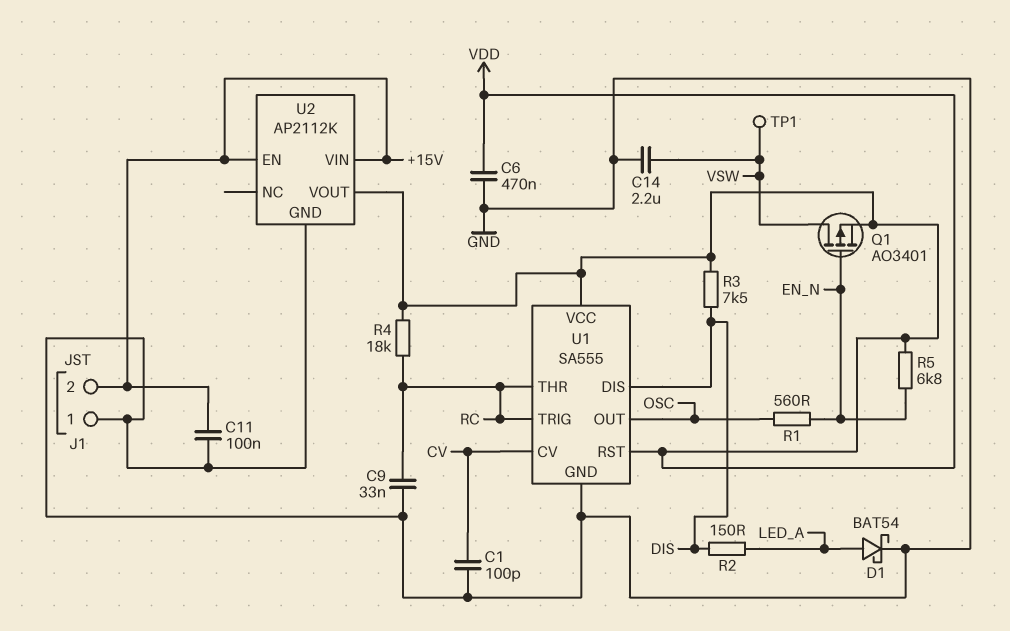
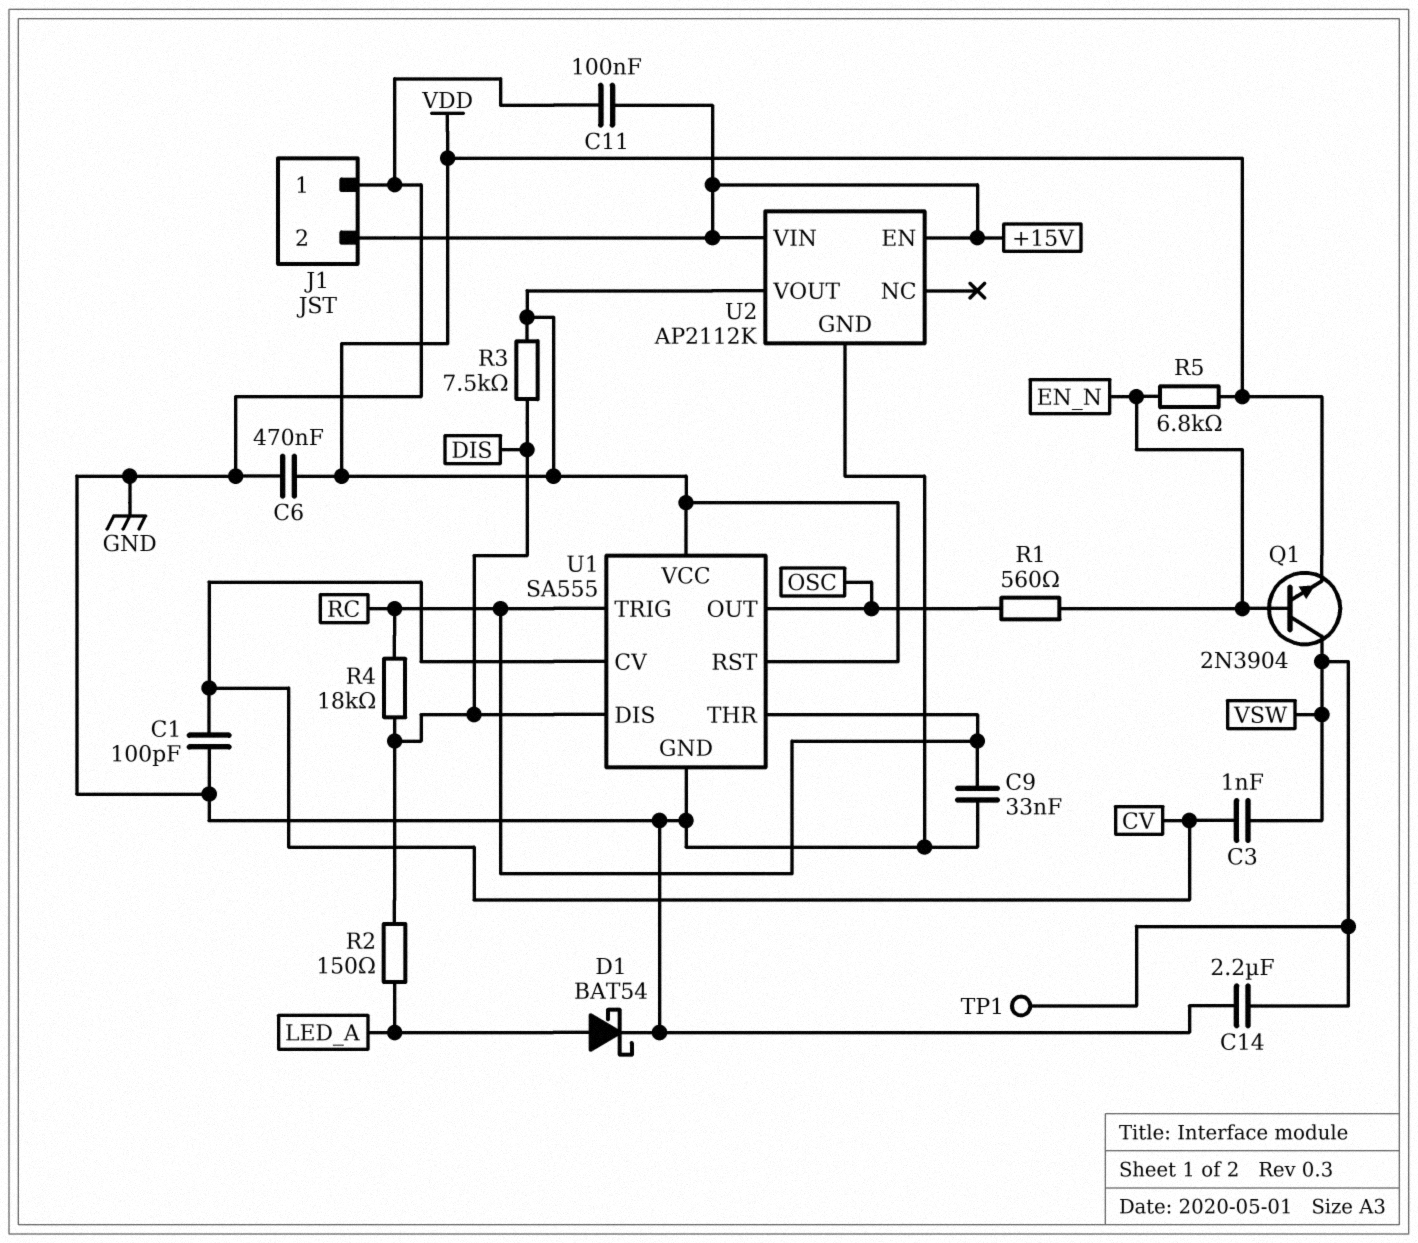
C3: none -> 1nF (CV, VSW)
Q1: PMOS AO3401 (G EN_N, D VSW, S VDD) -> NPN 2N3904 (B EN_N, C VSW, E VDD)
R4: 18k (RC, VDD) -> 18k (DIS, RC)

